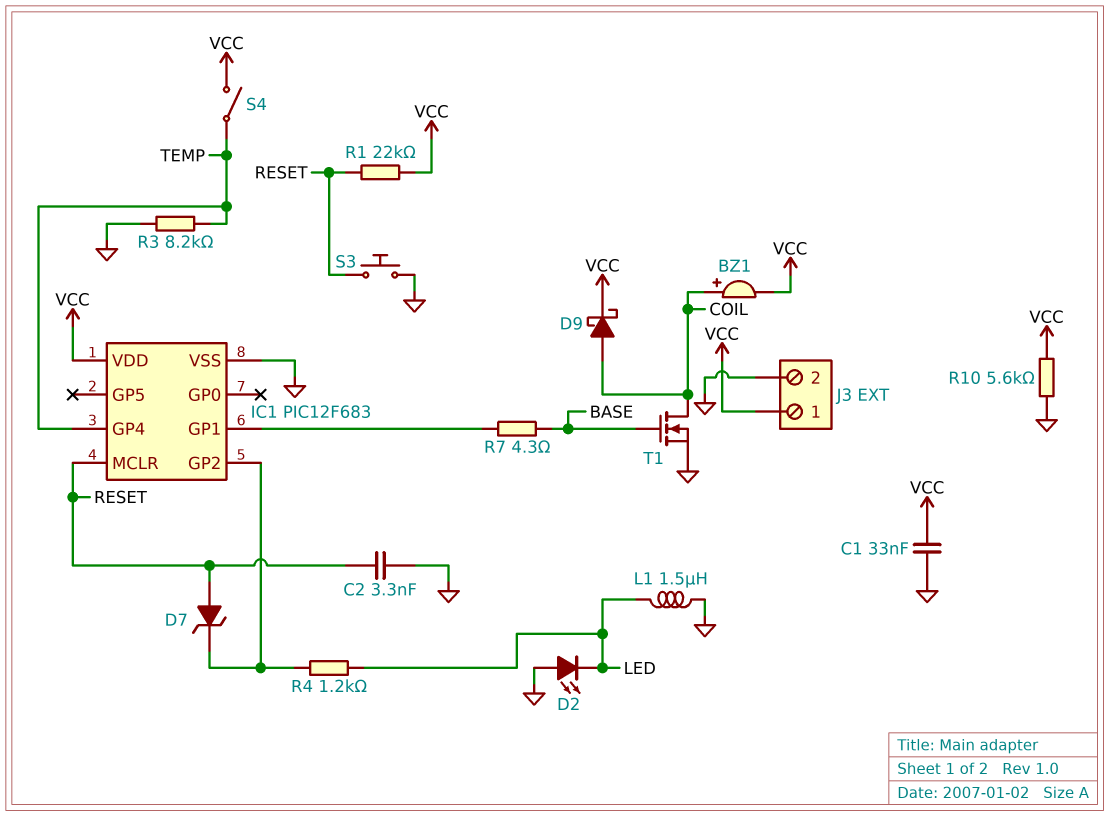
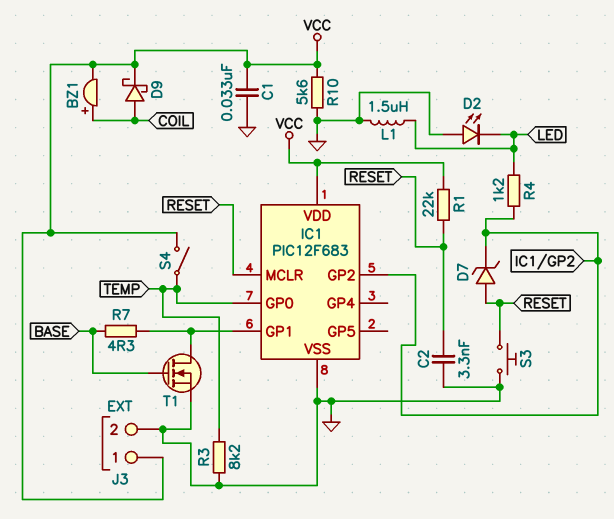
IC1 pin GP0: none -> TEMP
IC1 pin GP4: TEMP -> none
T1: NMOS (G BASE, D COIL, S GND) -> NMOS (G BASE, D IC1/GP1, S GND)

